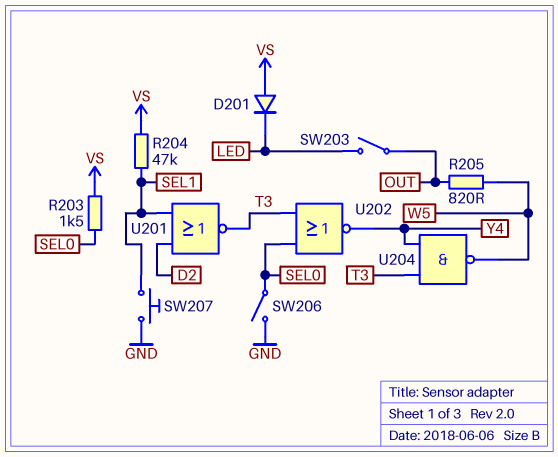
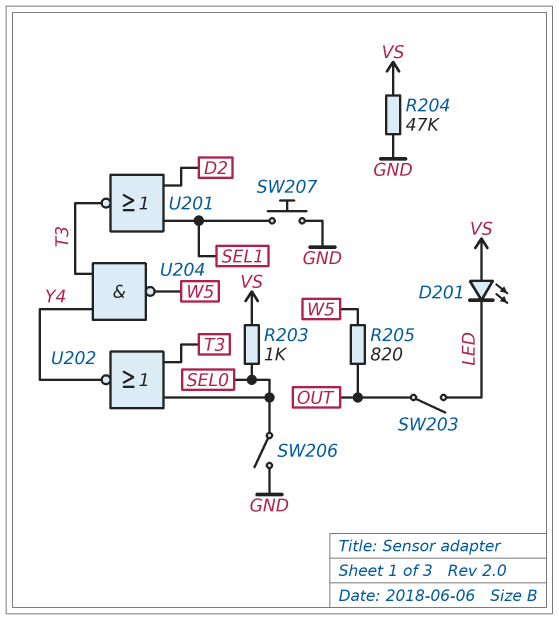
D201: diode (A VS, K LED) -> LED (A VS, K LED)
R203: 1.5k (SEL0, VS) -> 1k (SEL0, VS)
R204: 47k (SEL1, VS) -> 47k (GND, VS)

